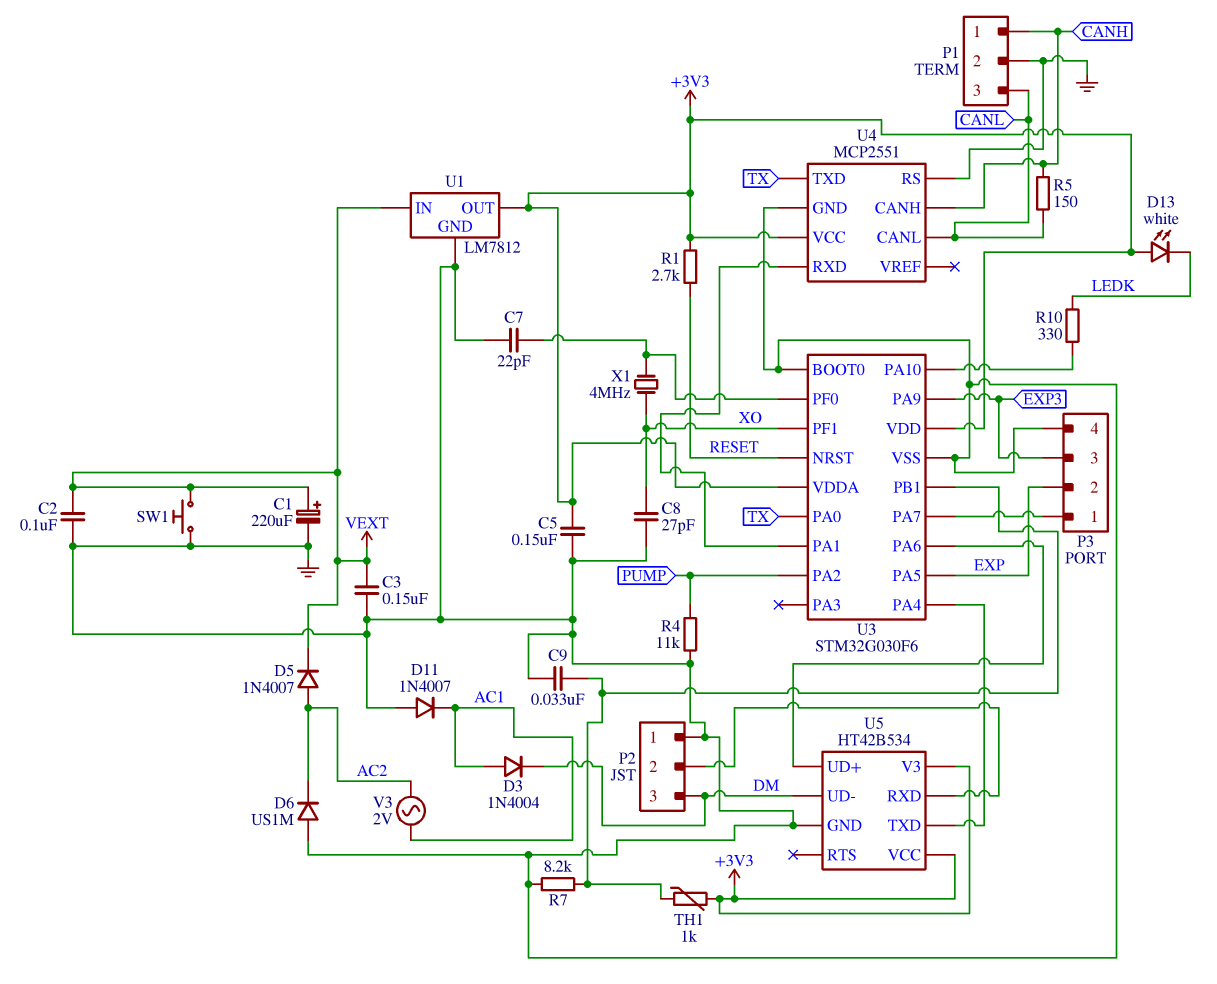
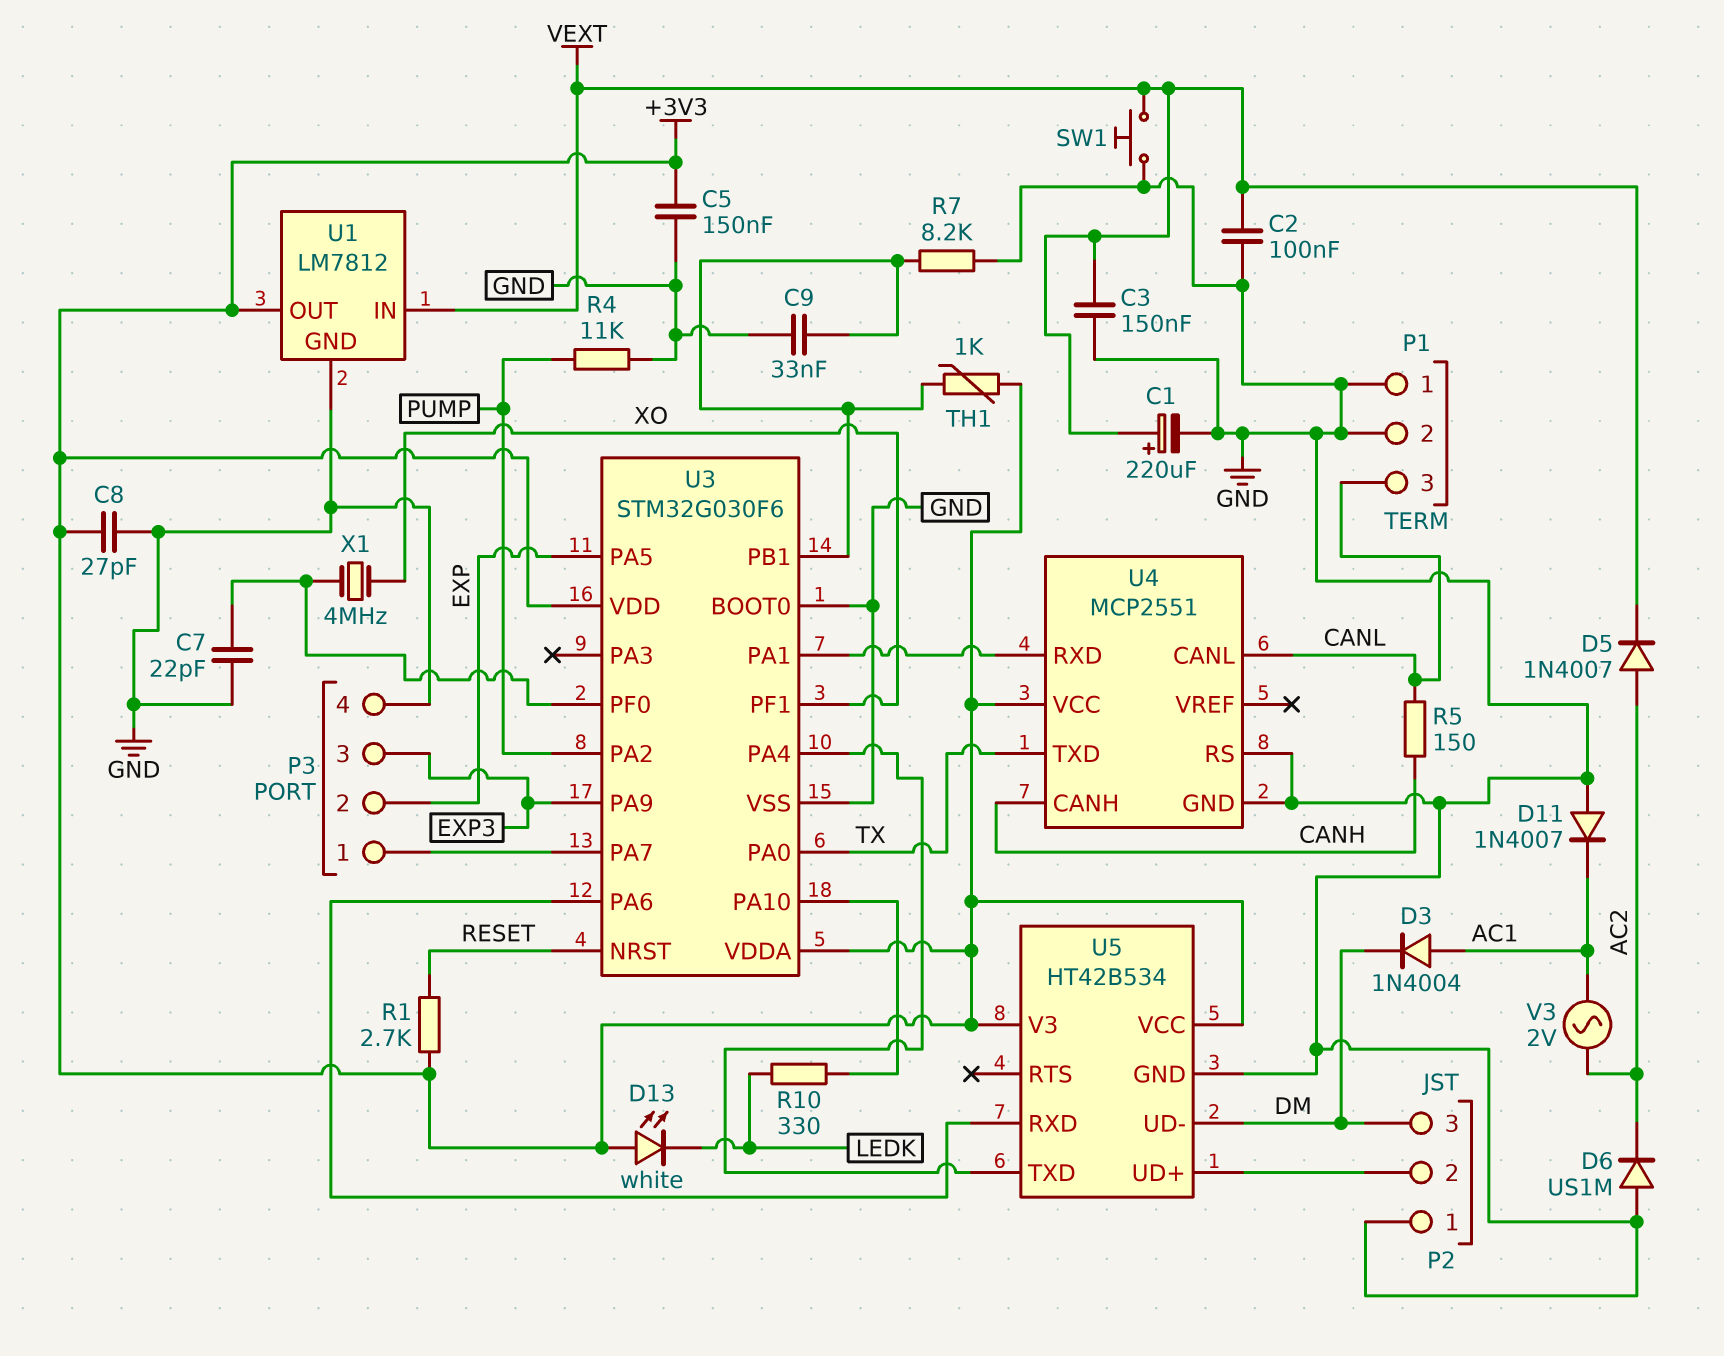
C8: 27pF (GND, XO) -> 27pF (+3V3, GND)
P1 pin 1: CANH -> GND
U5 pin RXD: P2/2 -> U3/PA6
U5 pin UD+: U3/PA6 -> P2/2

